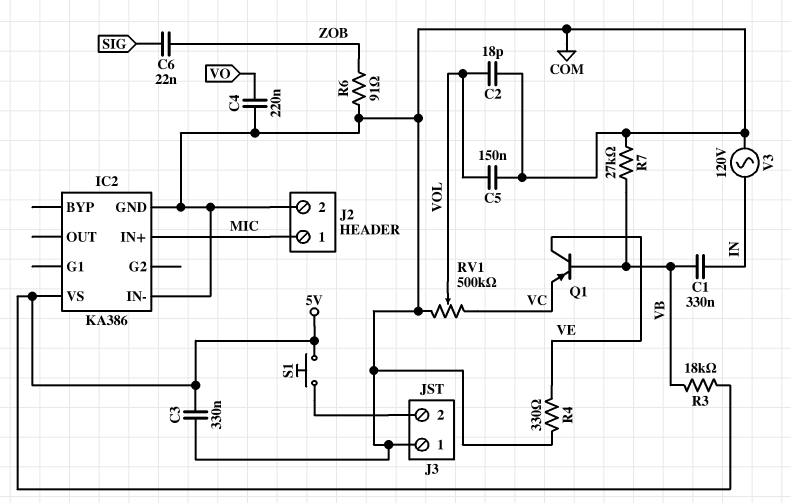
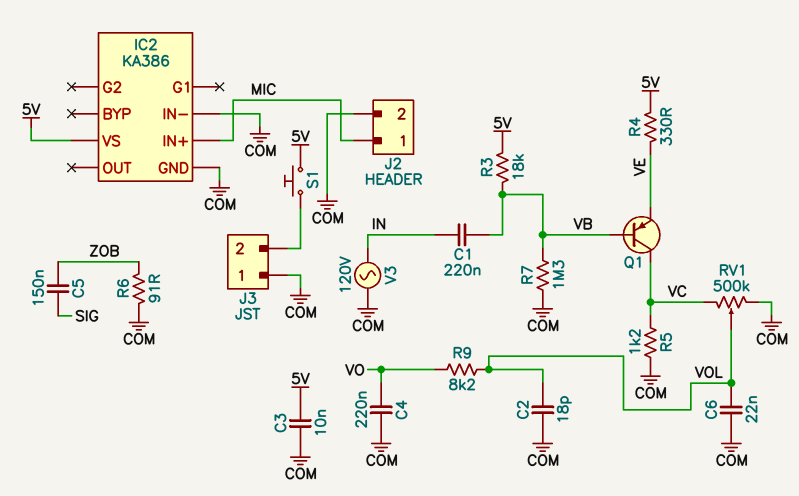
C1: 330nF (IN, VB) -> 220nF (IN, VB)
C3: 330nF (5V, COM) -> 10nF (5V, COM)
C5: 150nF (COM, VOL) -> 150nF (SIG, ZOB)
C6: 22nF (SIG, ZOB) -> 22nF (COM, VOL)
Q1: PNP (B VB, C VE, E VC) -> PNP (B VB, C VC, E VE)
R4: 330 (COM, VE) -> 330 (5V, VE)
R5: none -> 1.2k (COM, VC)
R7: 27k (COM, VB) -> 1.3M (COM, VB)
R9: none -> 8.2k (VO, VOL)

